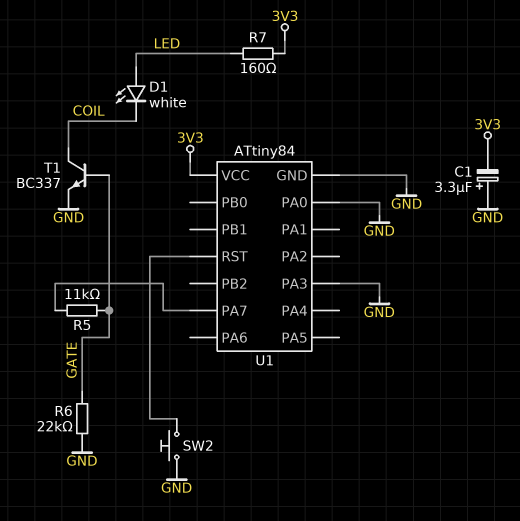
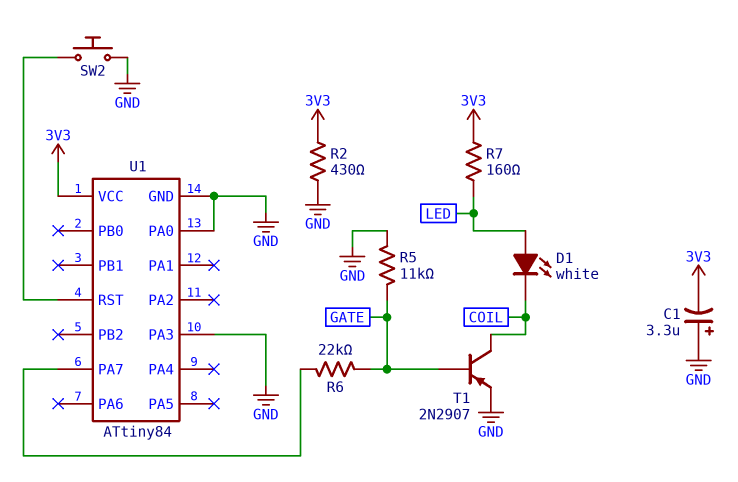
R2: none -> 430 (3V3, GND)
R5: 11k (GATE, U1/PA7) -> 11k (GATE, GND)
R6: 22k (GATE, GND) -> 22k (GATE, U1/PA7)
T1: NPN BC337 (B GATE, C COIL, E GND) -> PNP 2N2907 (B GATE, C COIL, E GND)

